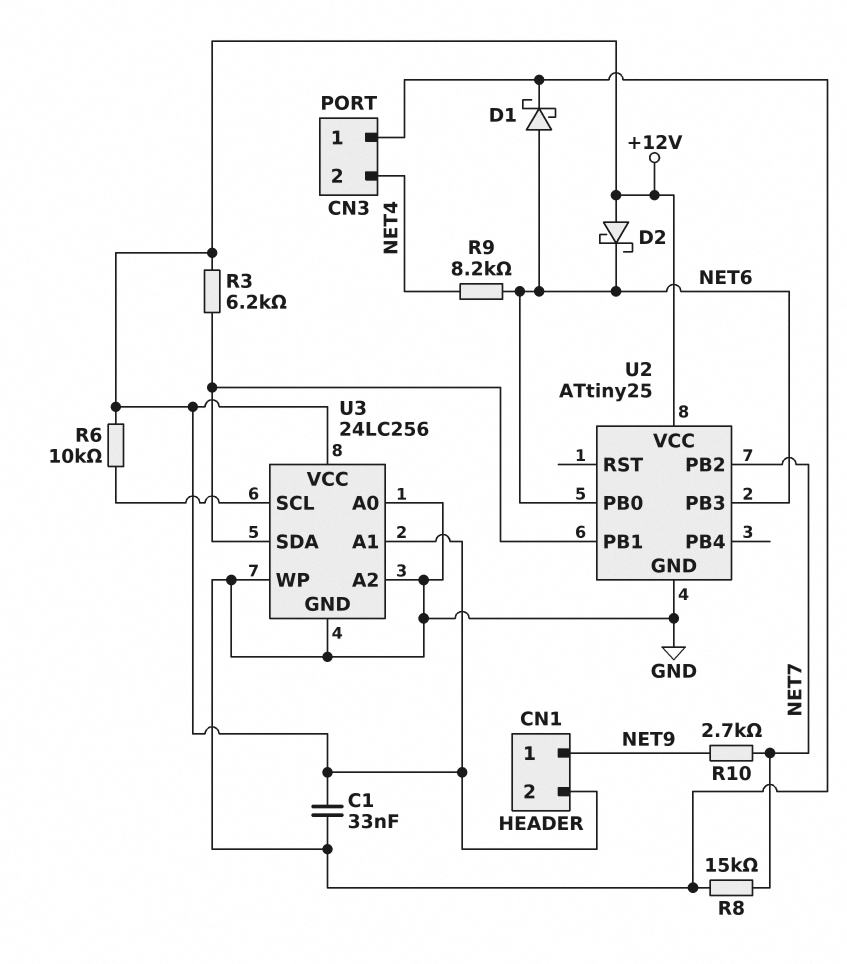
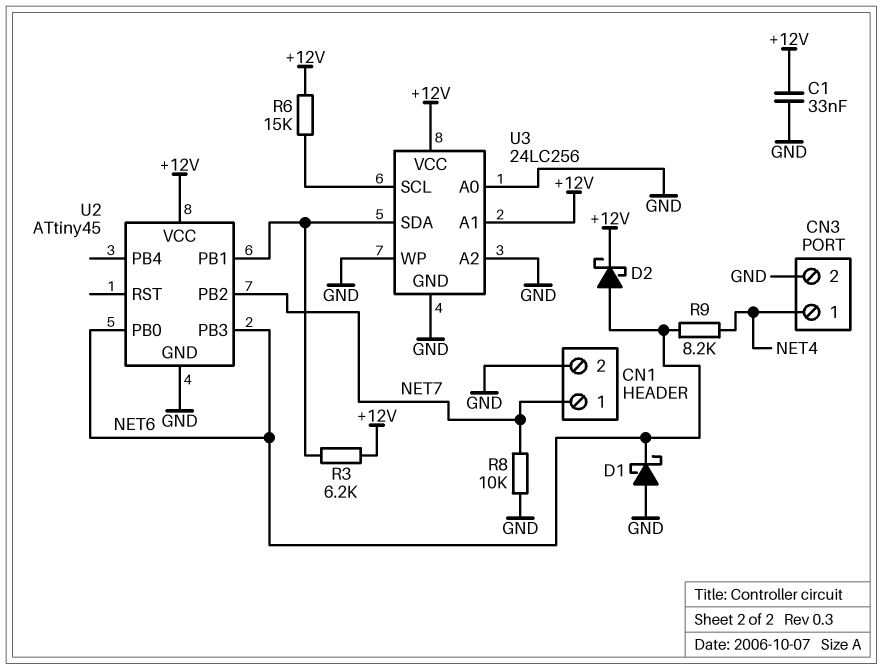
CN1 pin 1: NET9 -> NET7
CN1 pin 2: +12V -> GND
CN3 pin 1: GND -> NET4
CN3 pin 2: NET4 -> GND
D1: schottky (A NET6, K GND) -> schottky (A GND, K NET6)
D2: schottky (A +12V, K NET6) -> schottky (A NET6, K +12V)
R6: 10k (+12V, U3/SCL) -> 15k (+12V, U3/SCL)
R8: 15k (GND, NET7) -> 10k (GND, NET7)
R10: 2.7k (NET7, NET9) -> none
U2: ATtiny25 -> ATtiny45

